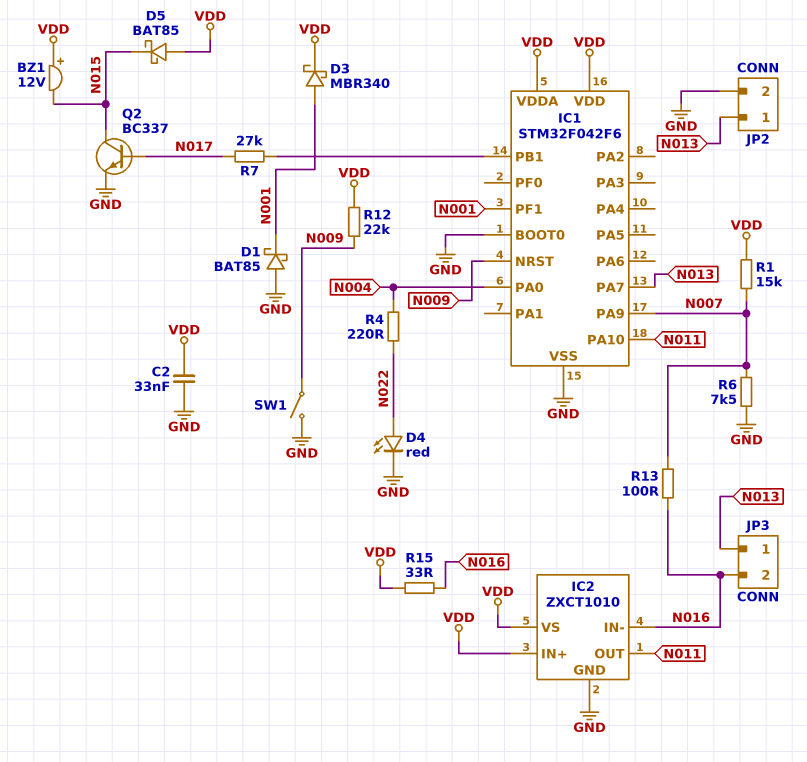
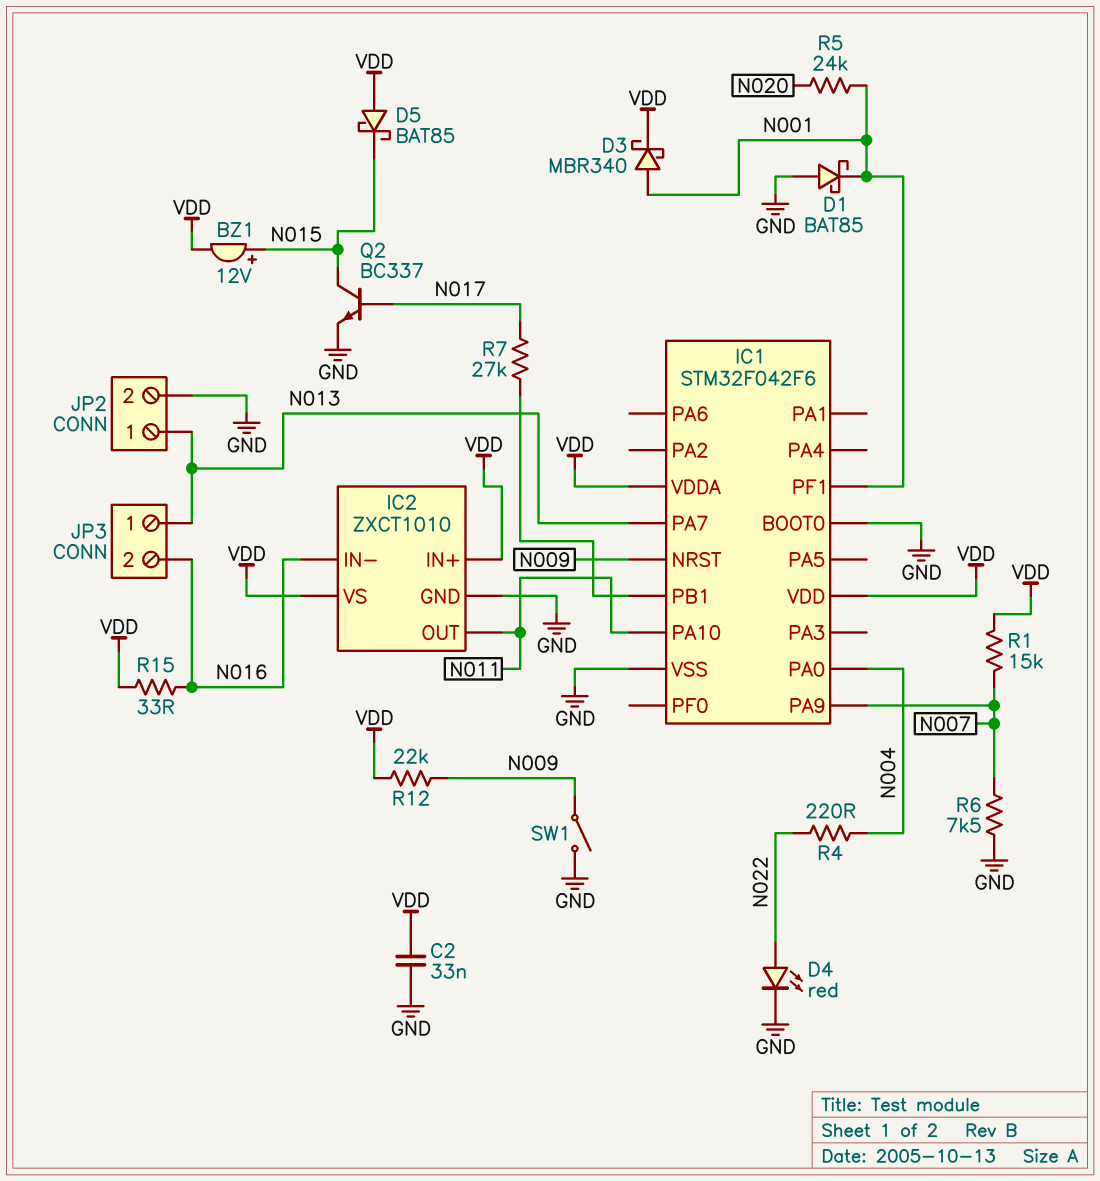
BZ1: buzzer 12V (plus VDD, minus N015) -> buzzer 12V (plus N015, minus VDD)
R5: none -> 24k (N001, N020)
R13: 100 (N007, N016) -> none

